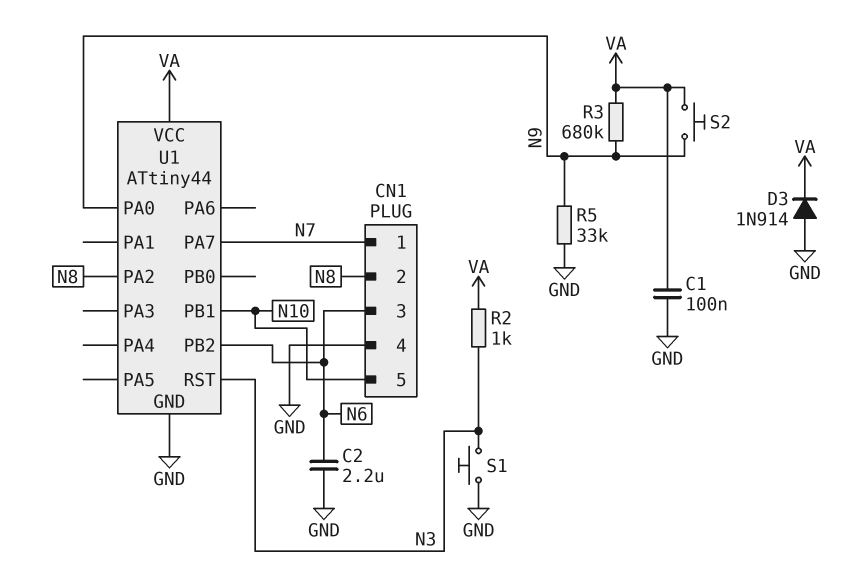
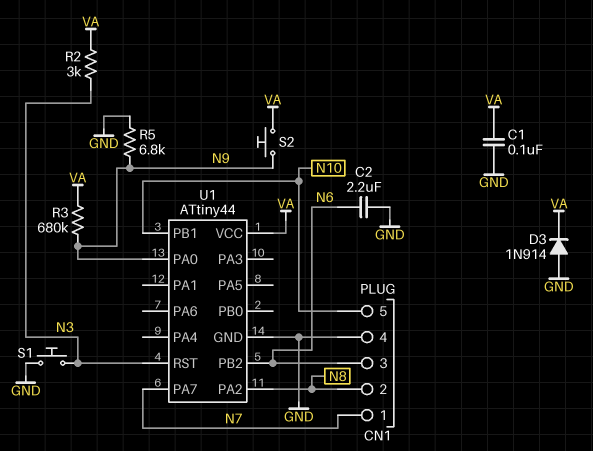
R2: 1k (N3, VA) -> 3k (N3, VA)
R5: 33k (GND, N9) -> 6.8k (GND, N9)

